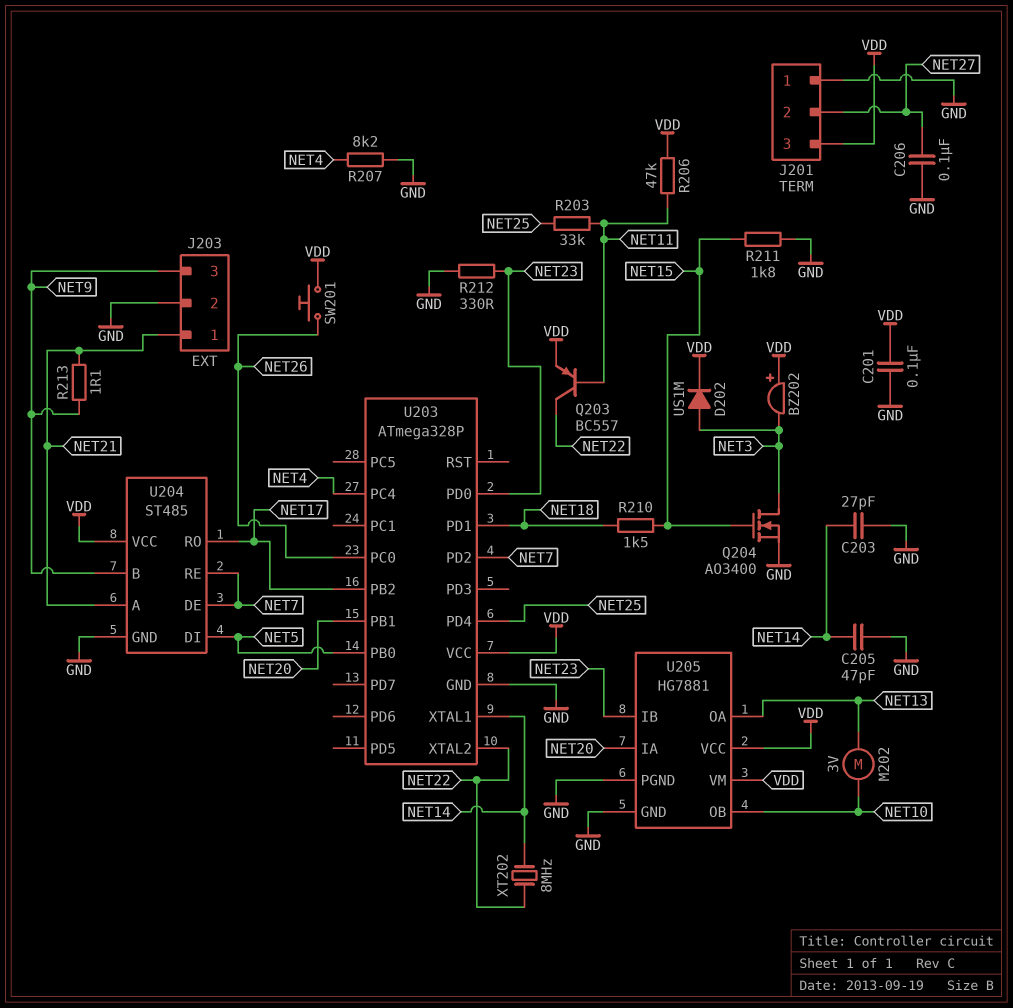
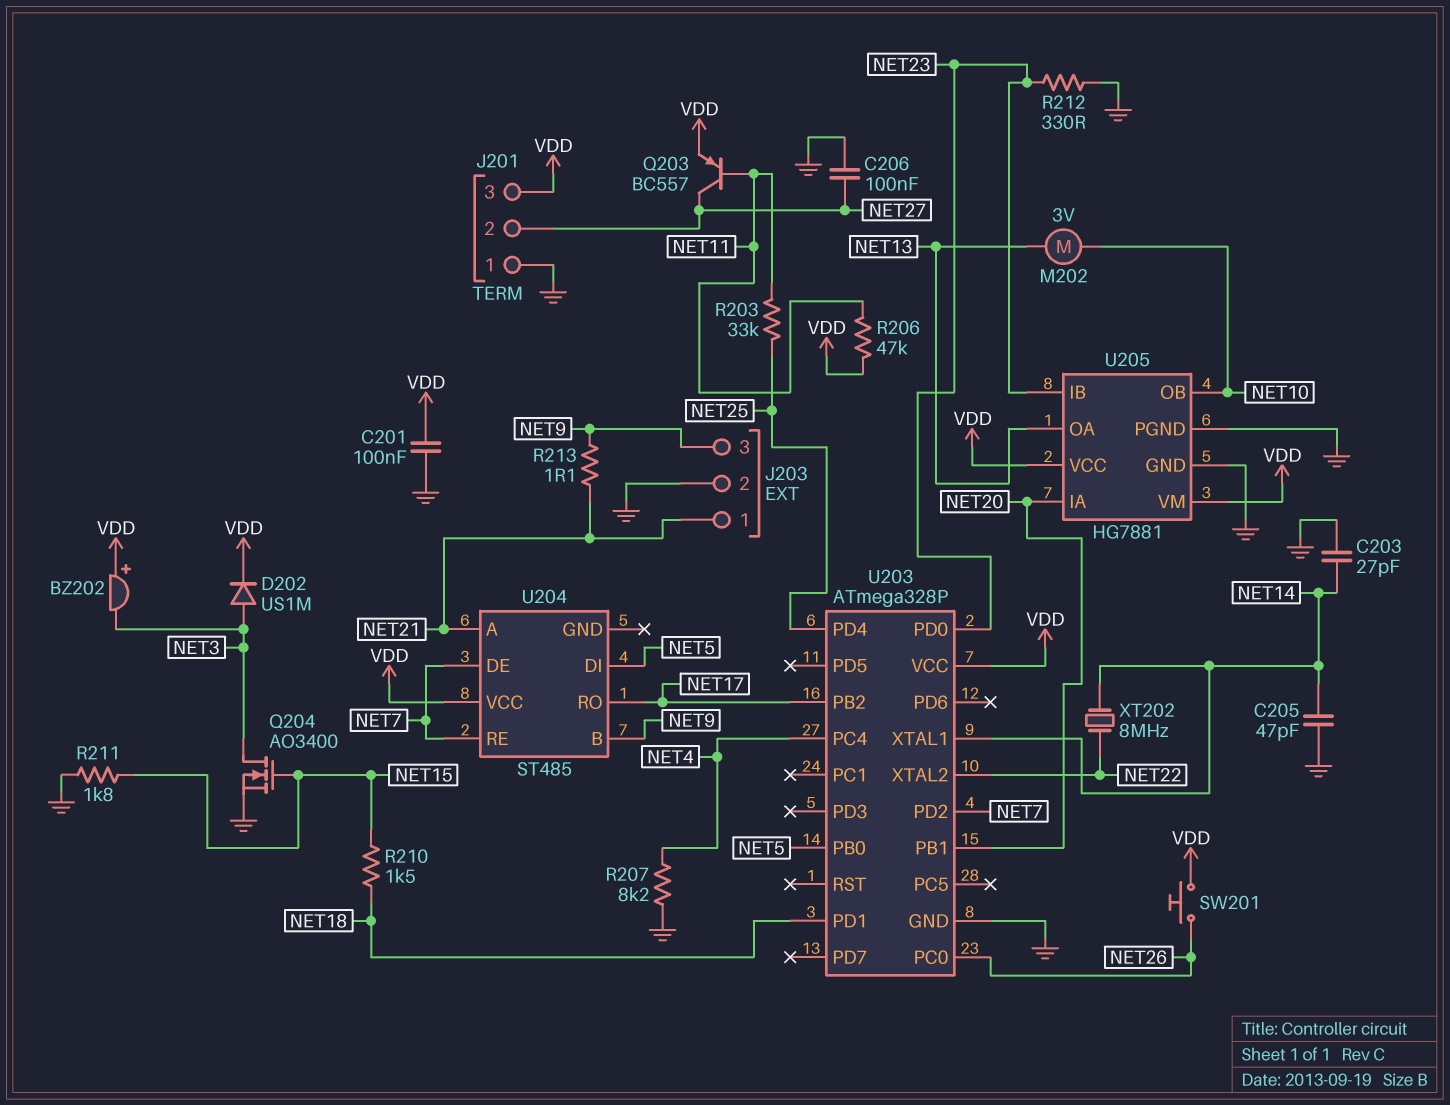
Q203: PNP BC557 (B NET11, C NET22, E VDD) -> PNP BC557 (B NET11, C NET27, E VDD)
U204 pin GND: GND -> none

